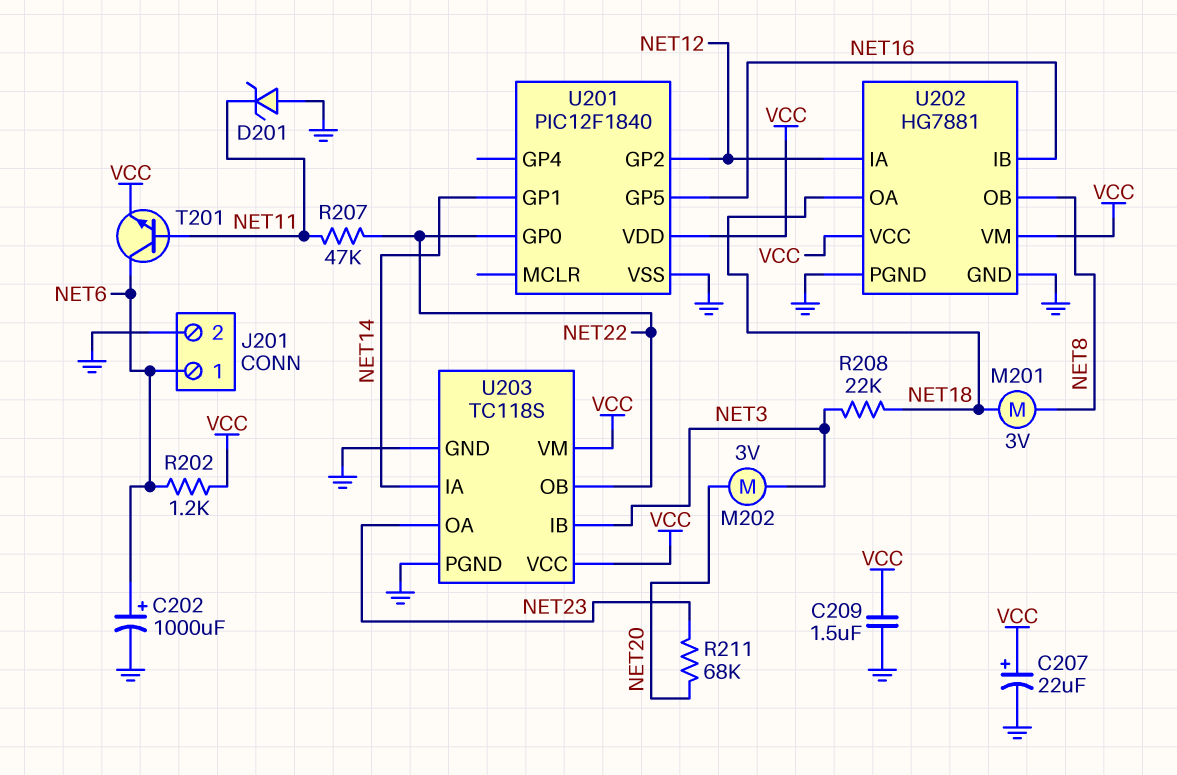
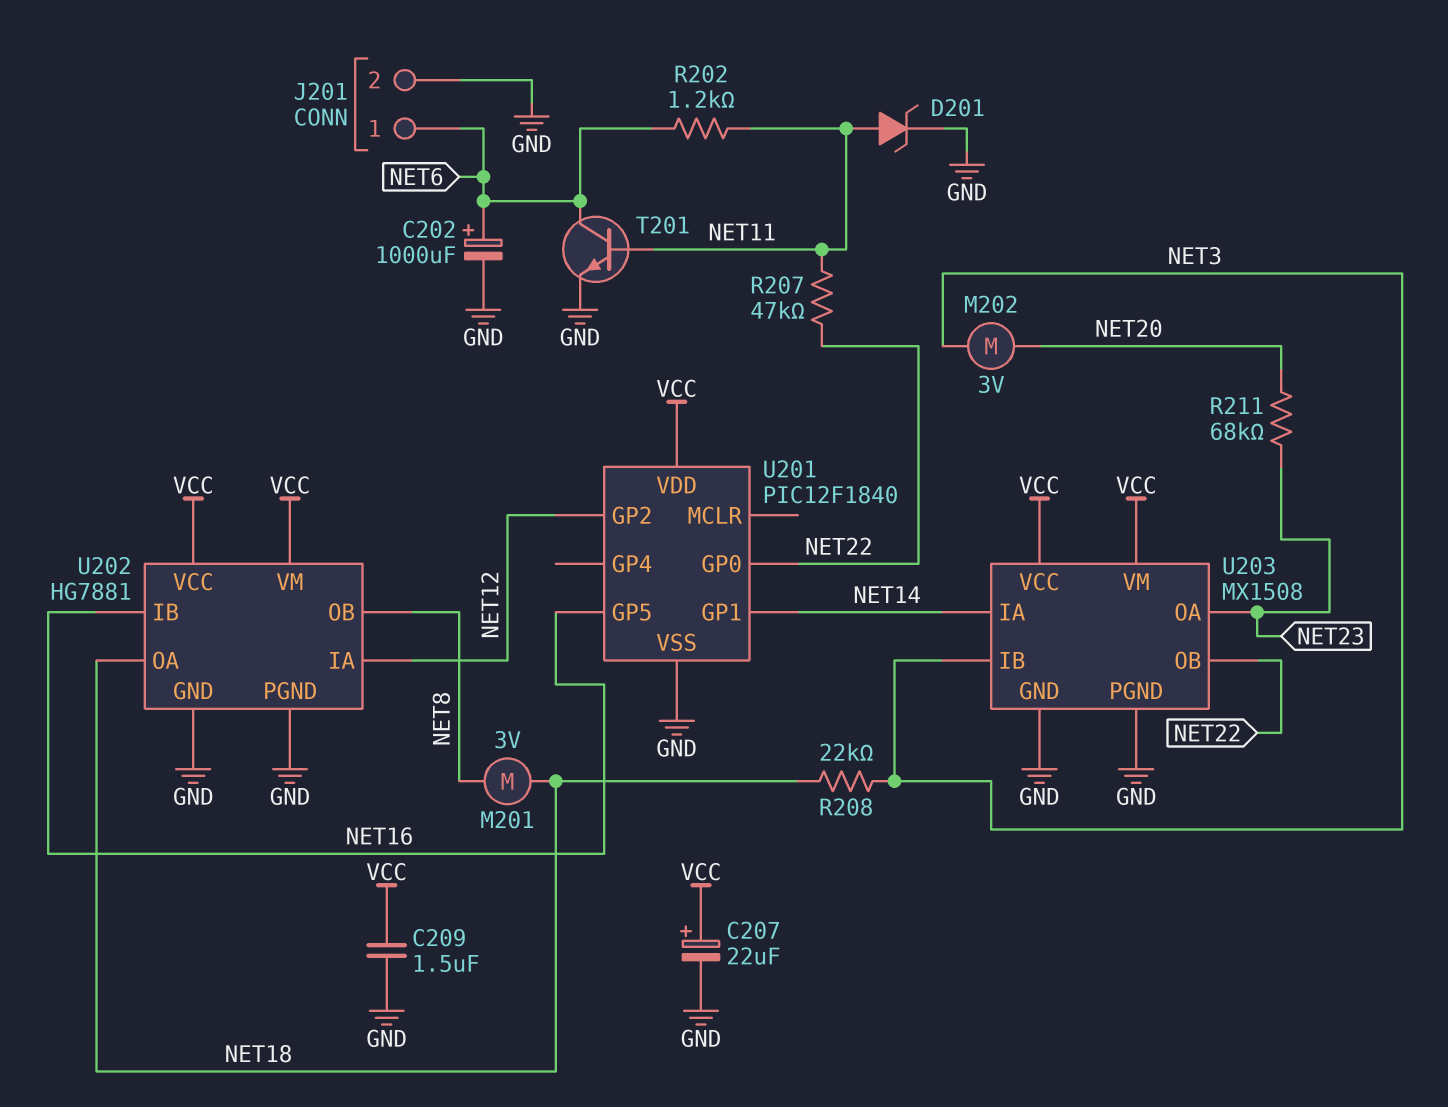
D201: zener (A GND, K NET11) -> zener (A NET11, K GND)
R202: 1.2k (NET6, VCC) -> 1.2k (NET6, NET11)
T201: NPN (B NET11, C NET6, E VCC) -> NPN (B NET11, C NET6, E GND)
U203: TC118S -> MX1508

